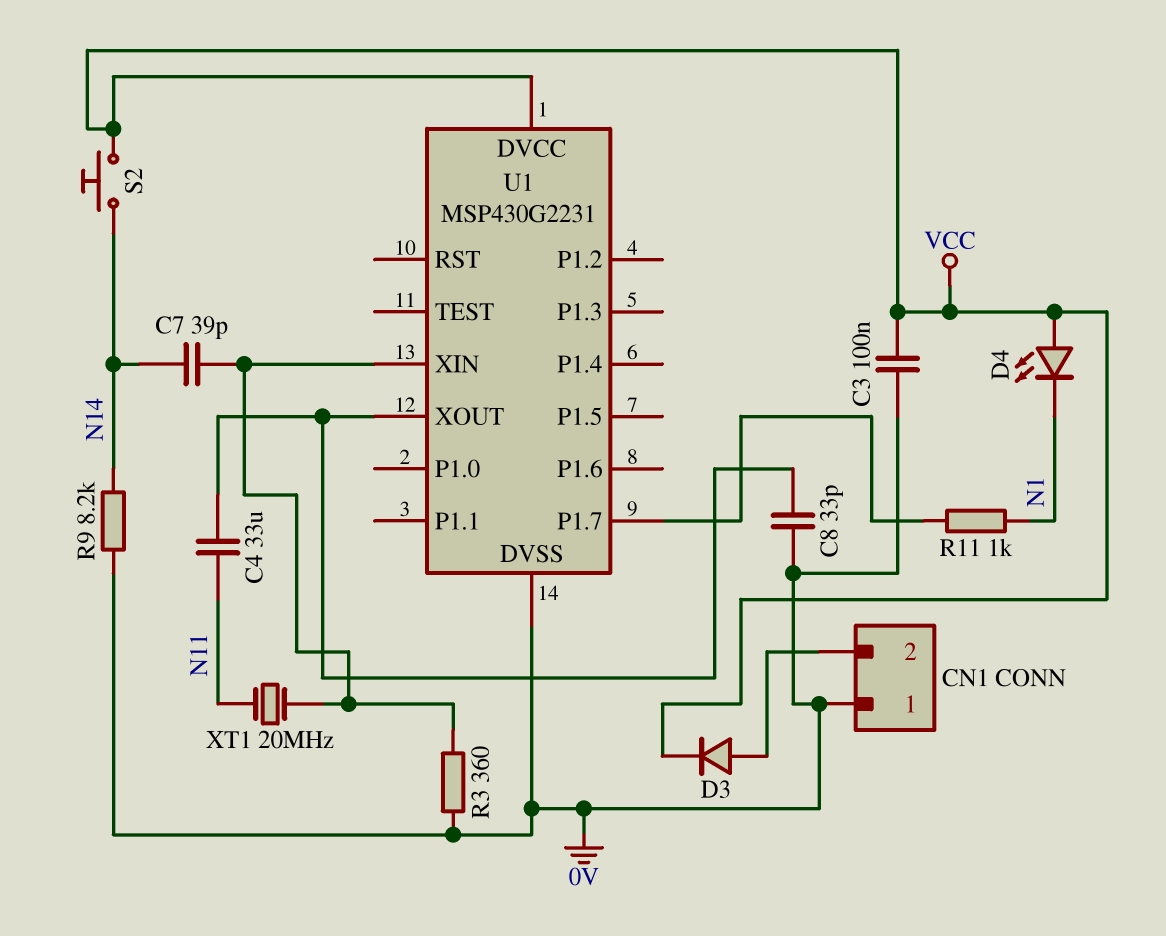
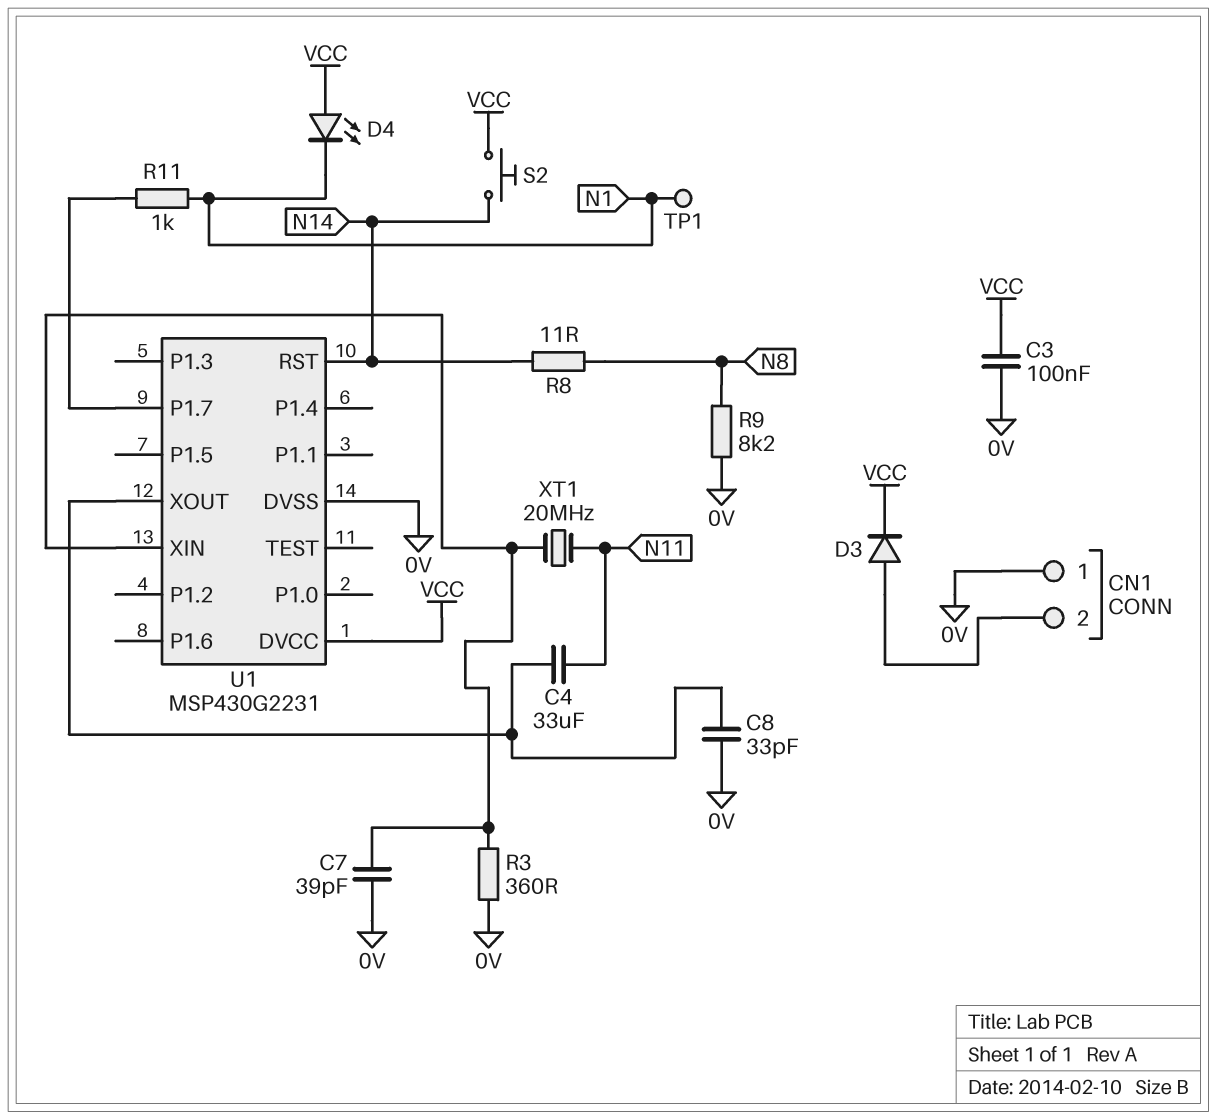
C7: 39pF (N14, U1/XIN) -> 39pF (0V, U1/XIN)
R8: none -> 11 (N8, N14)
R9: 8.2k (0V, N14) -> 8.2k (0V, N8)
TP1: none -> test point (N1)
U1 pin RST: none -> N14

